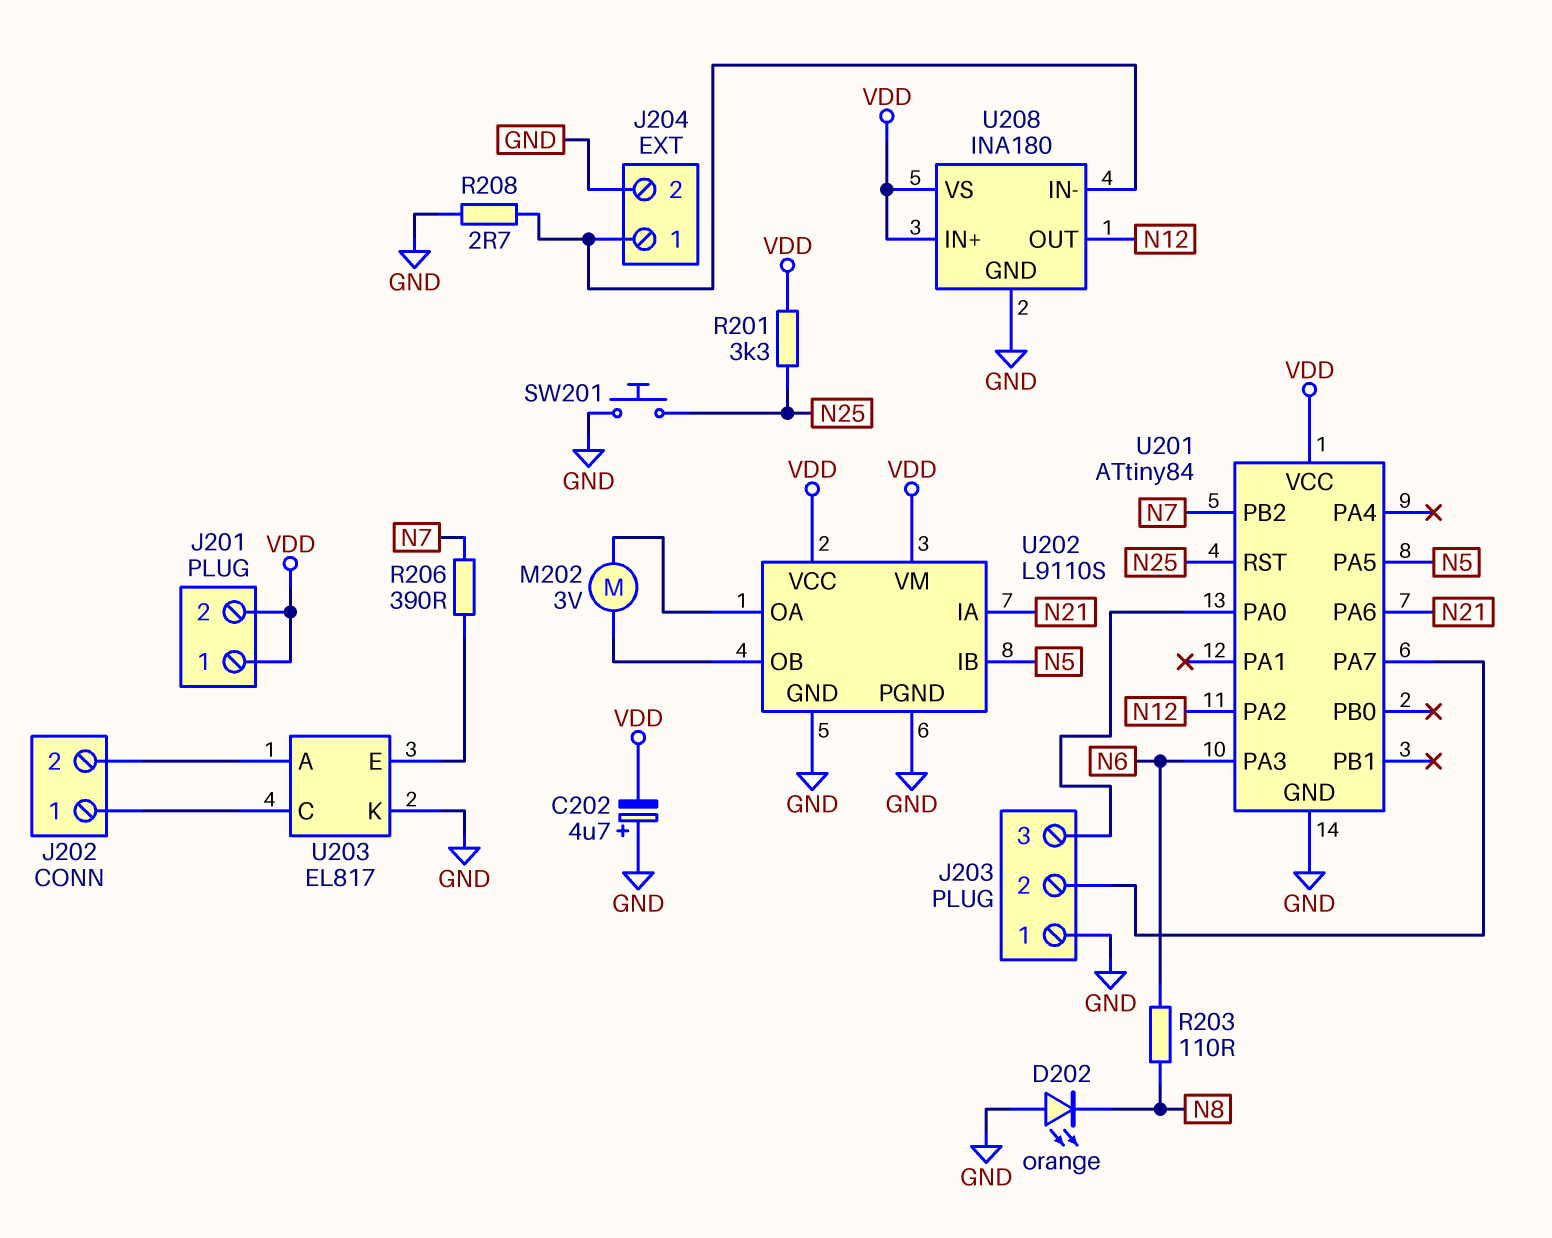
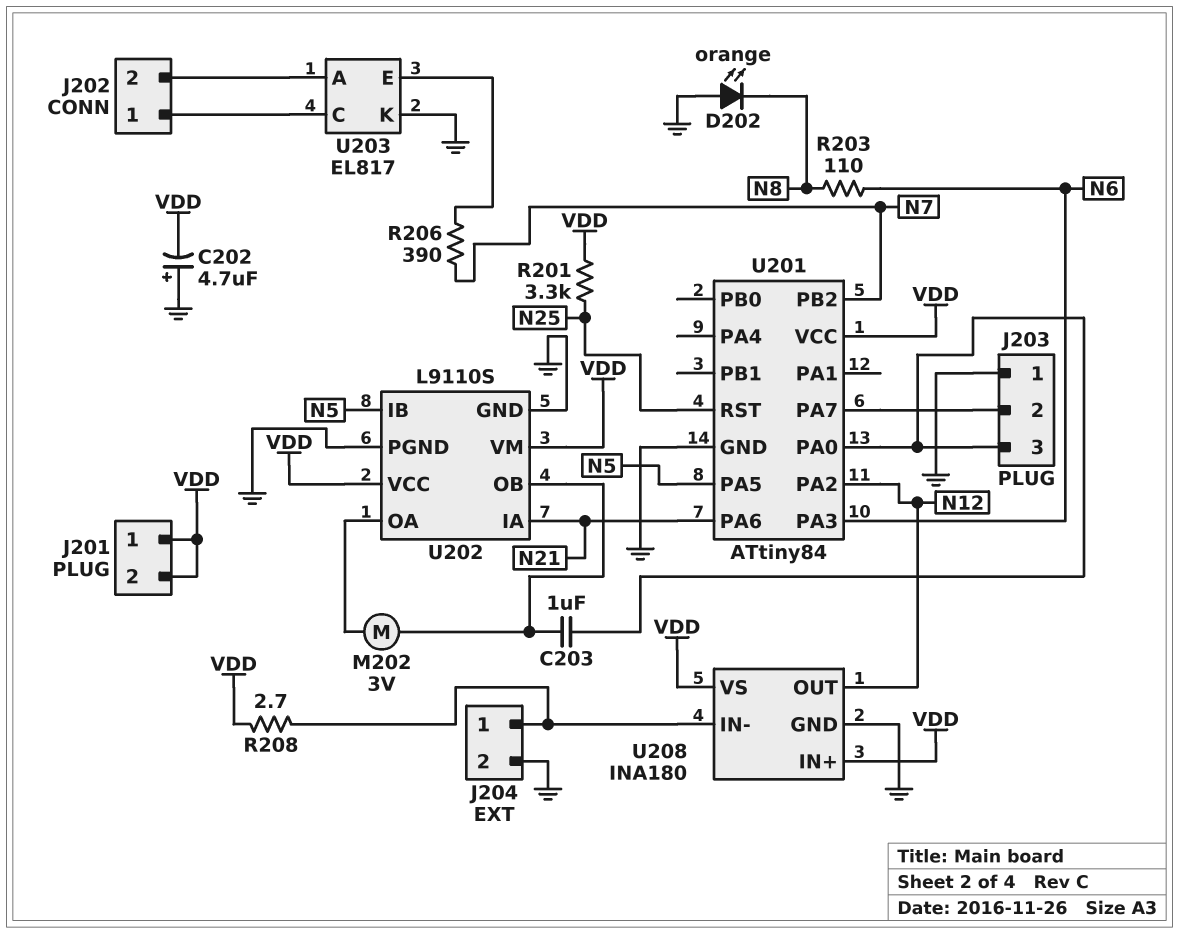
C203: none -> 1uF (J203/3, U202/OB)
R208: 2.7 (GND, J204/1) -> 2.7 (J204/1, VDD)
SW201: button (GND, N25) -> none

